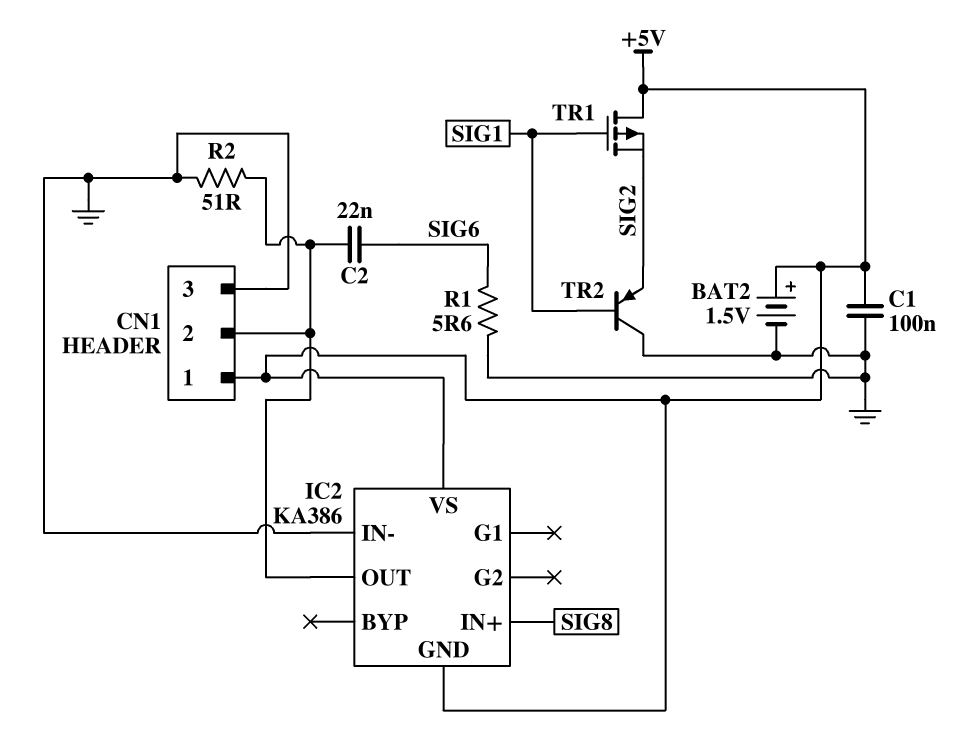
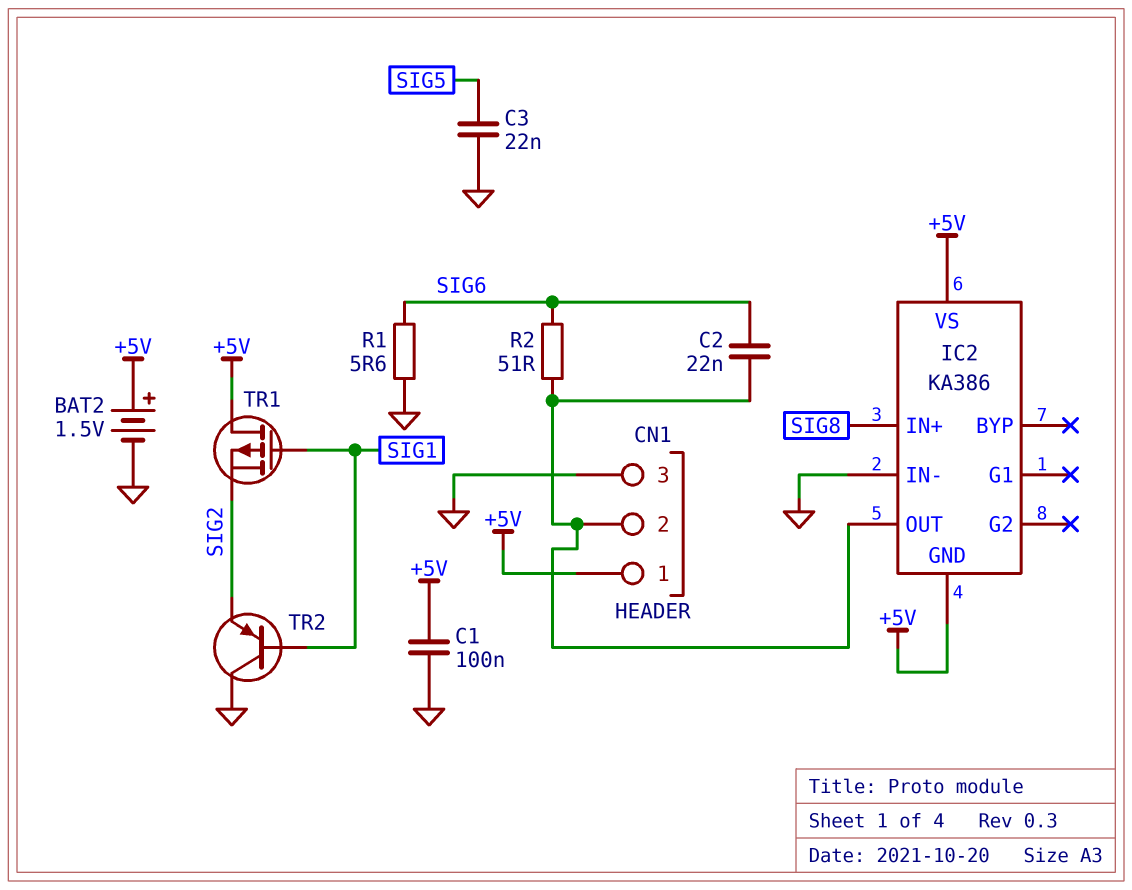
C3: none -> 22nF (GND, SIG5)
R2: 51 (CN1/2, GND) -> 51 (CN1/2, SIG6)

